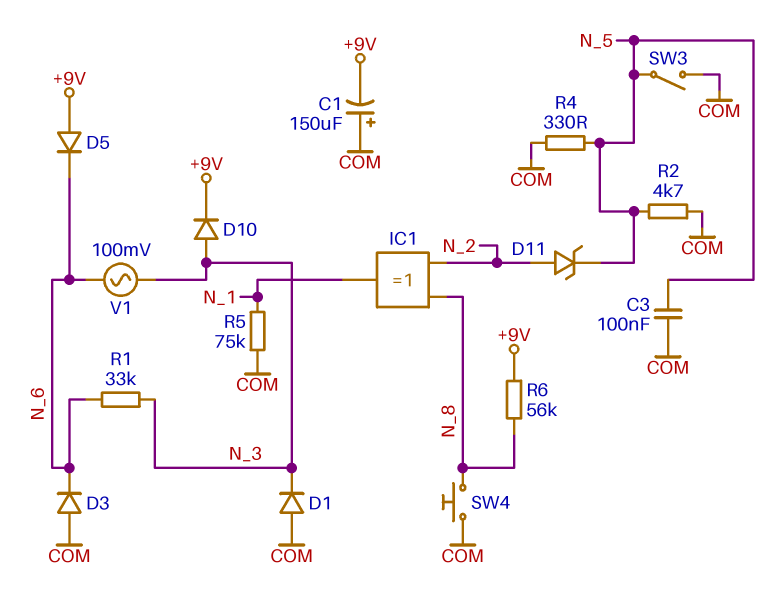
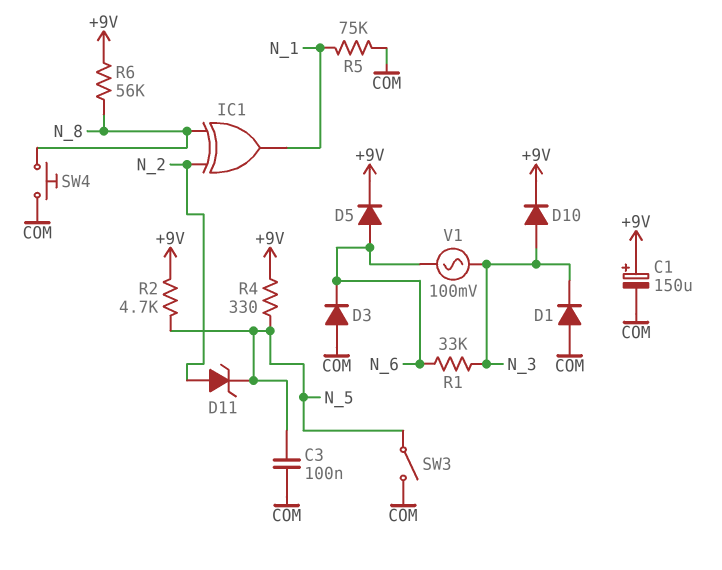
C1: 150uF (plus COM, minus +9V) -> 150uF (plus +9V, minus COM)
D5: diode (A +9V, K N_6) -> diode (A N_6, K +9V)
R2: 4.7k (COM, N_5) -> 4.7k (+9V, N_5)
R4: 330 (COM, N_5) -> 330 (+9V, N_5)

